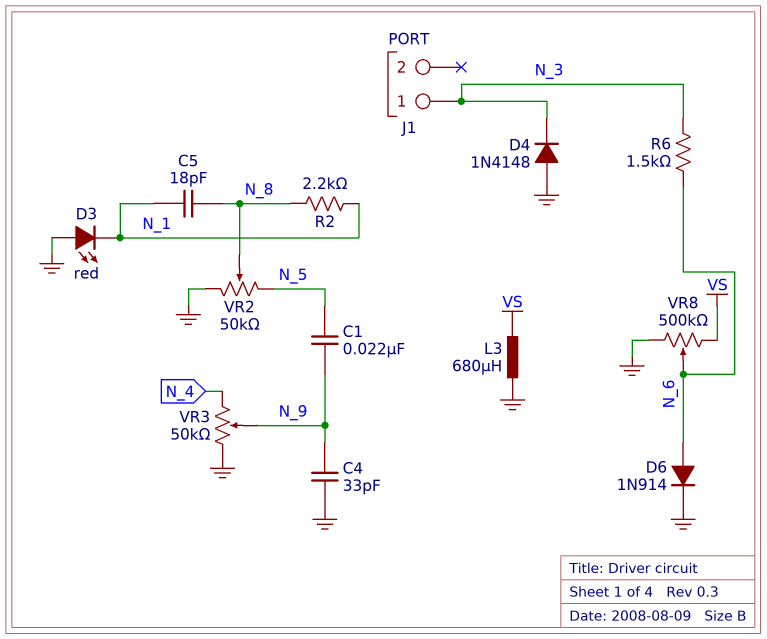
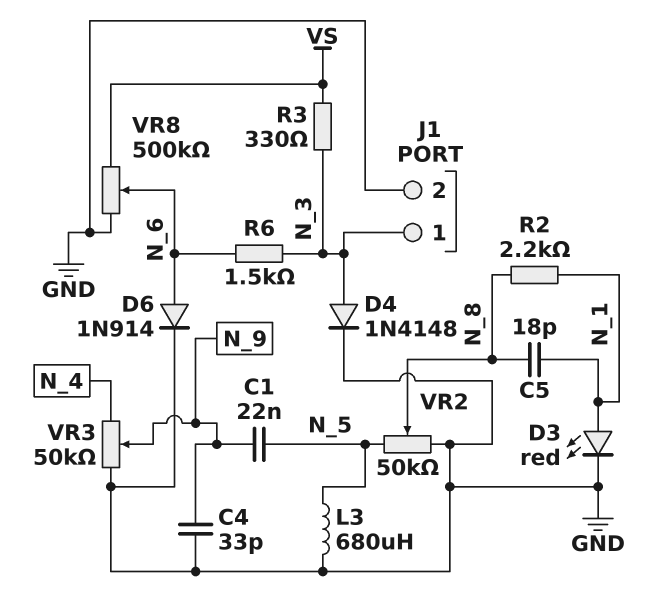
D3: LED red (A GND, K N_1) -> LED red (A N_1, K GND)
D4: diode 1N4148 (A GND, K N_3) -> diode 1N4148 (A N_3, K GND)
J1 pin 2: none -> GND
L3: 680uH (GND, VS) -> 680uH (GND, N_5)
R3: none -> 330 (N_3, VS)

